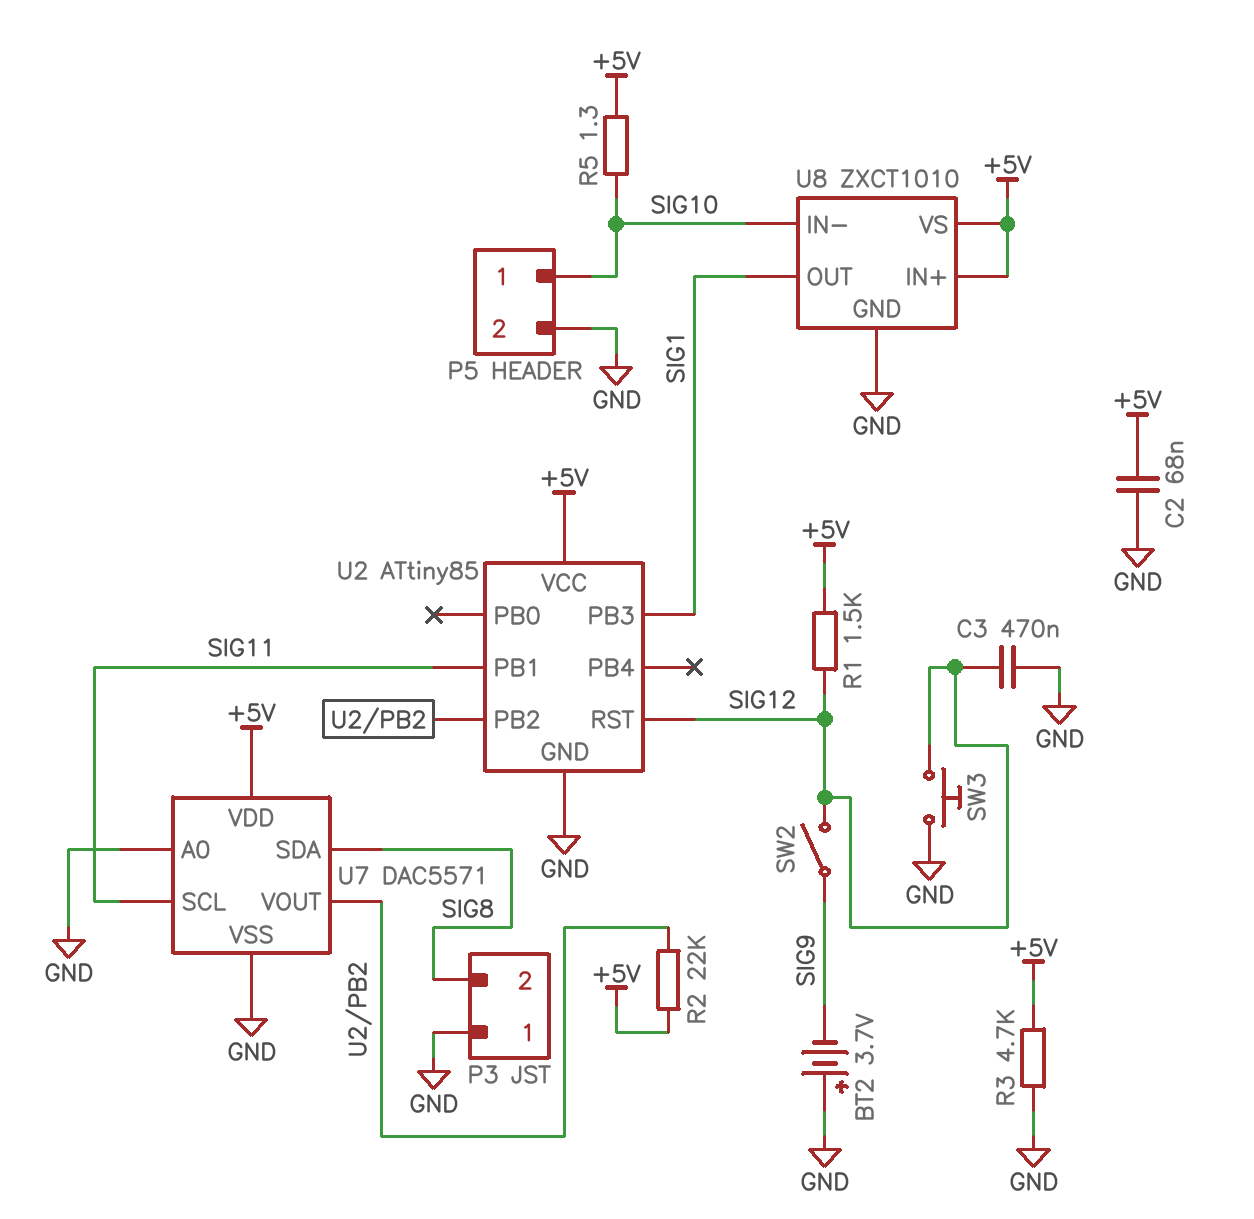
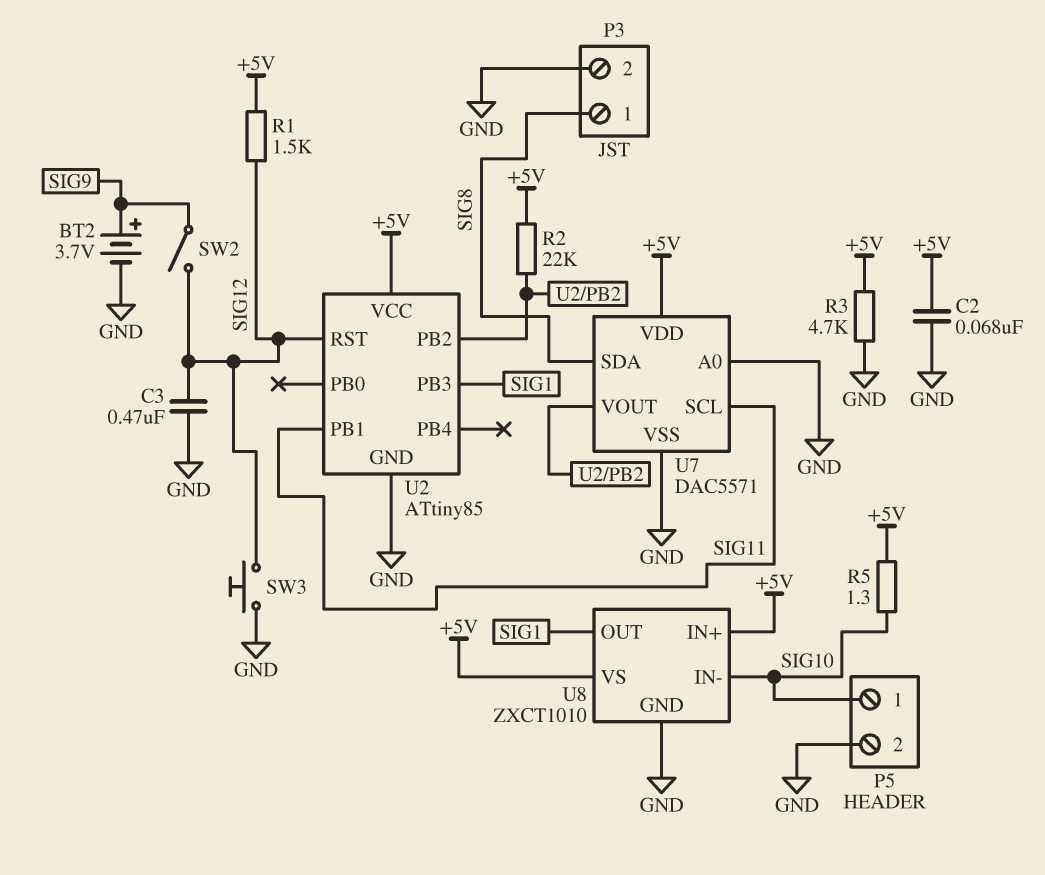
BT2: 3.7V (plus GND, minus SIG9) -> 3.7V (plus SIG9, minus GND)
P3 pin 1: GND -> SIG8
P3 pin 2: SIG8 -> GND

